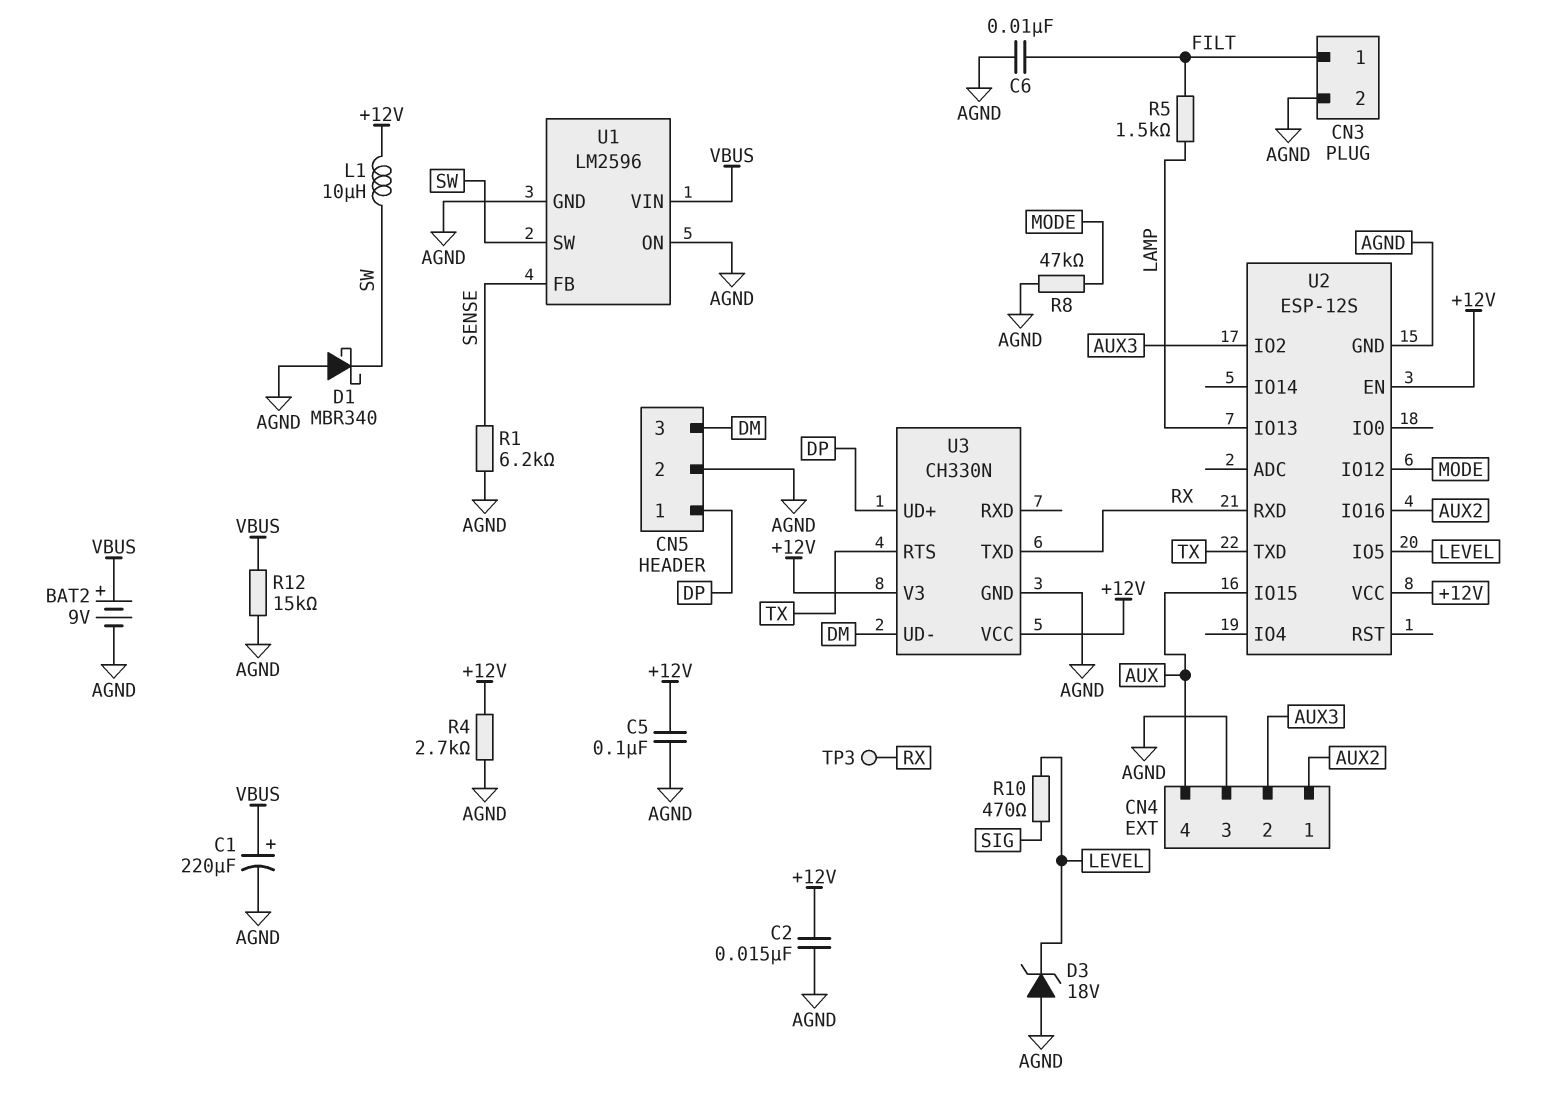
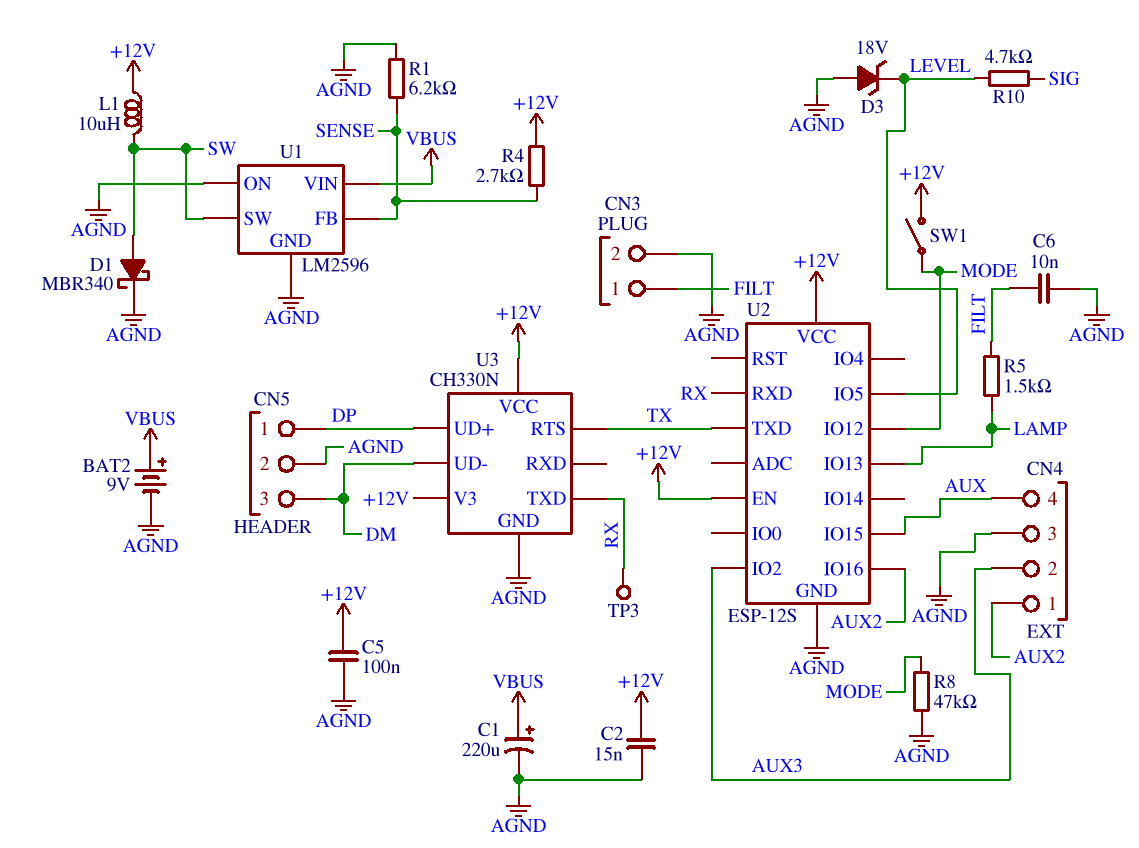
D1: schottky MBR340 (A AGND, K SW) -> schottky MBR340 (A SW, K AGND)
R4: 2.7k (+12V, AGND) -> 2.7k (+12V, SENSE)
R10: 470 (LEVEL, SIG) -> 4.7k (LEVEL, SIG)
R12: 15k (AGND, VBUS) -> none
SW1: none -> switch (+12V, MODE)

